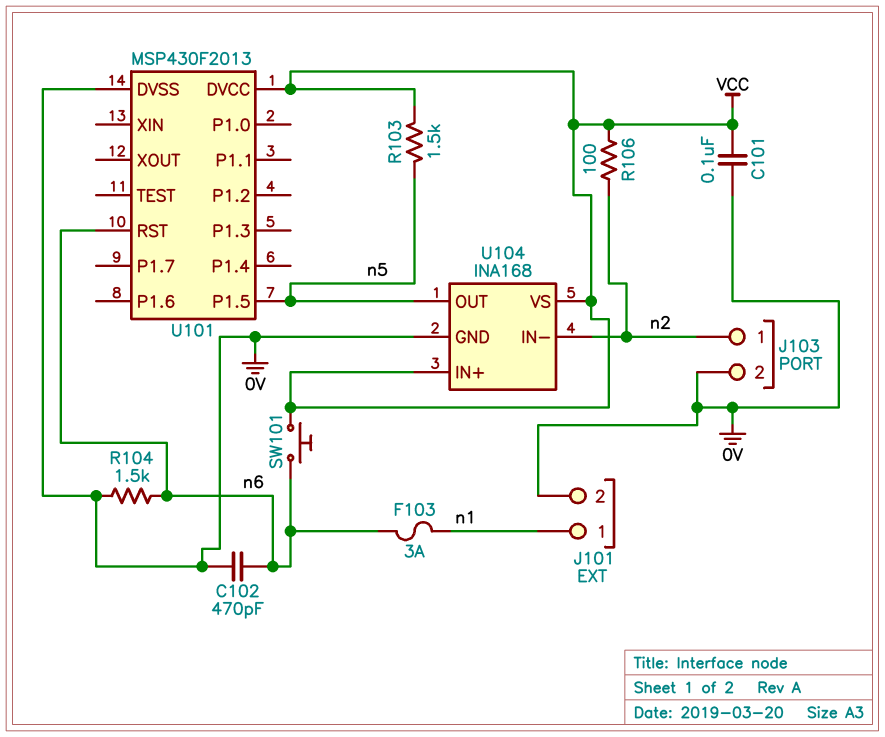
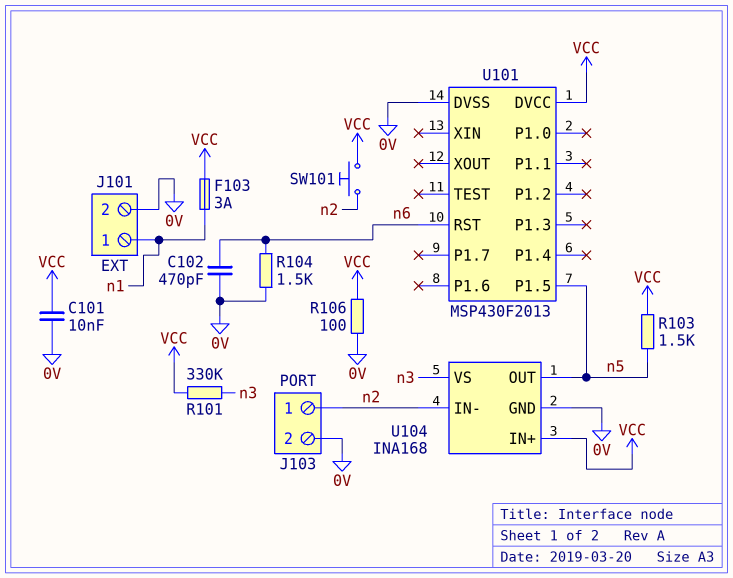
C101: 100nF (0V, VCC) -> 10nF (0V, VCC)
F103: 3A (n1, n6) -> 3A (VCC, n1)
R101: none -> 330k (VCC, n3)
R106: 100 (VCC, n2) -> 100 (0V, VCC)
SW101: button (VCC, n6) -> button (VCC, n2)
U104 pin VS: VCC -> n3

